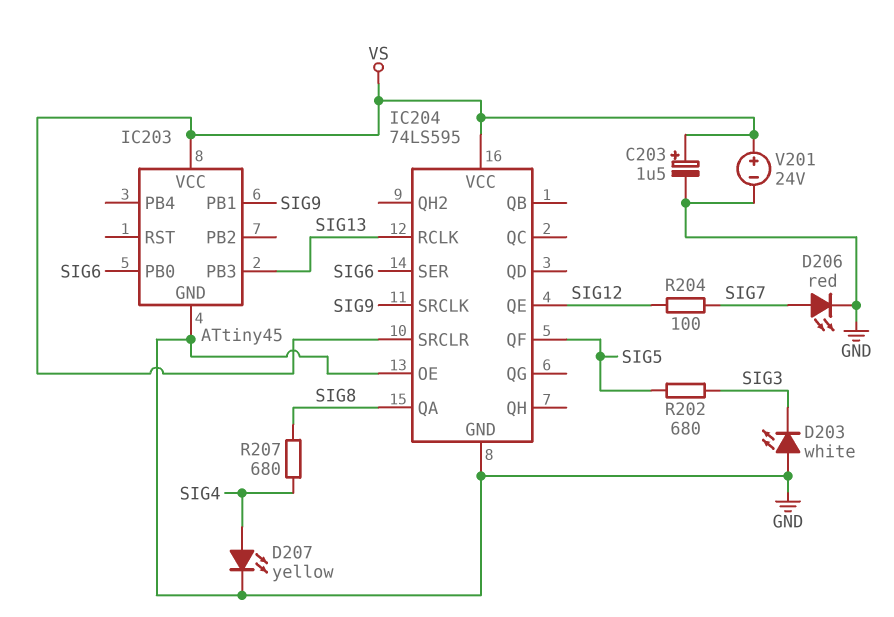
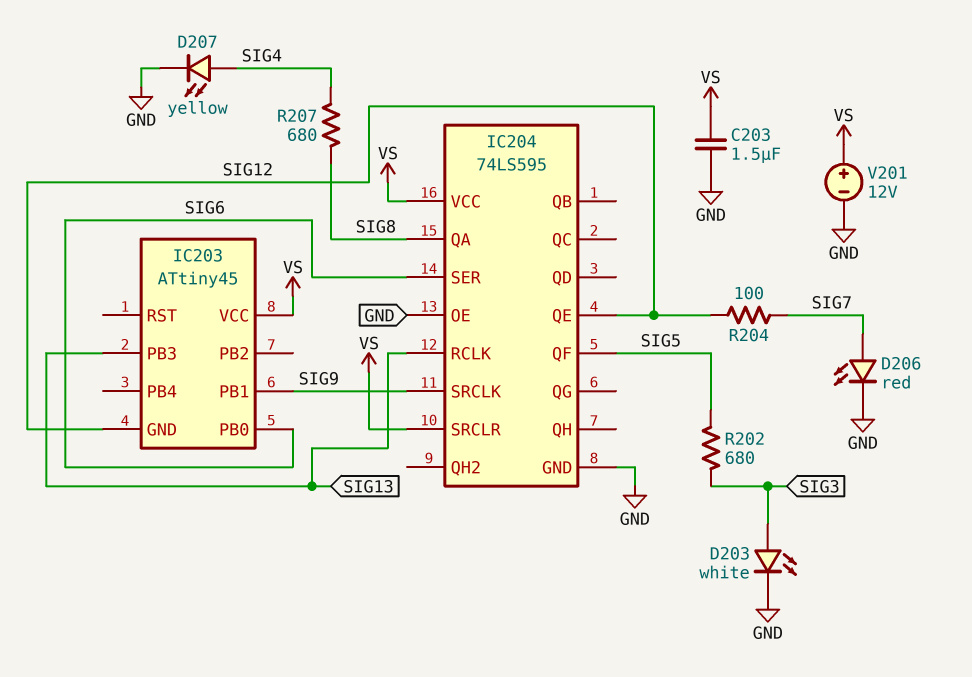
C203: 1.5uF (plus VS, minus GND) -> 1.5uF (GND, VS)
D203: LED white (A GND, K SIG3) -> LED white (A SIG3, K GND)
IC203 pin GND: GND -> SIG12
V201: 24V (plus VS, minus GND) -> 12V (plus VS, minus GND)

